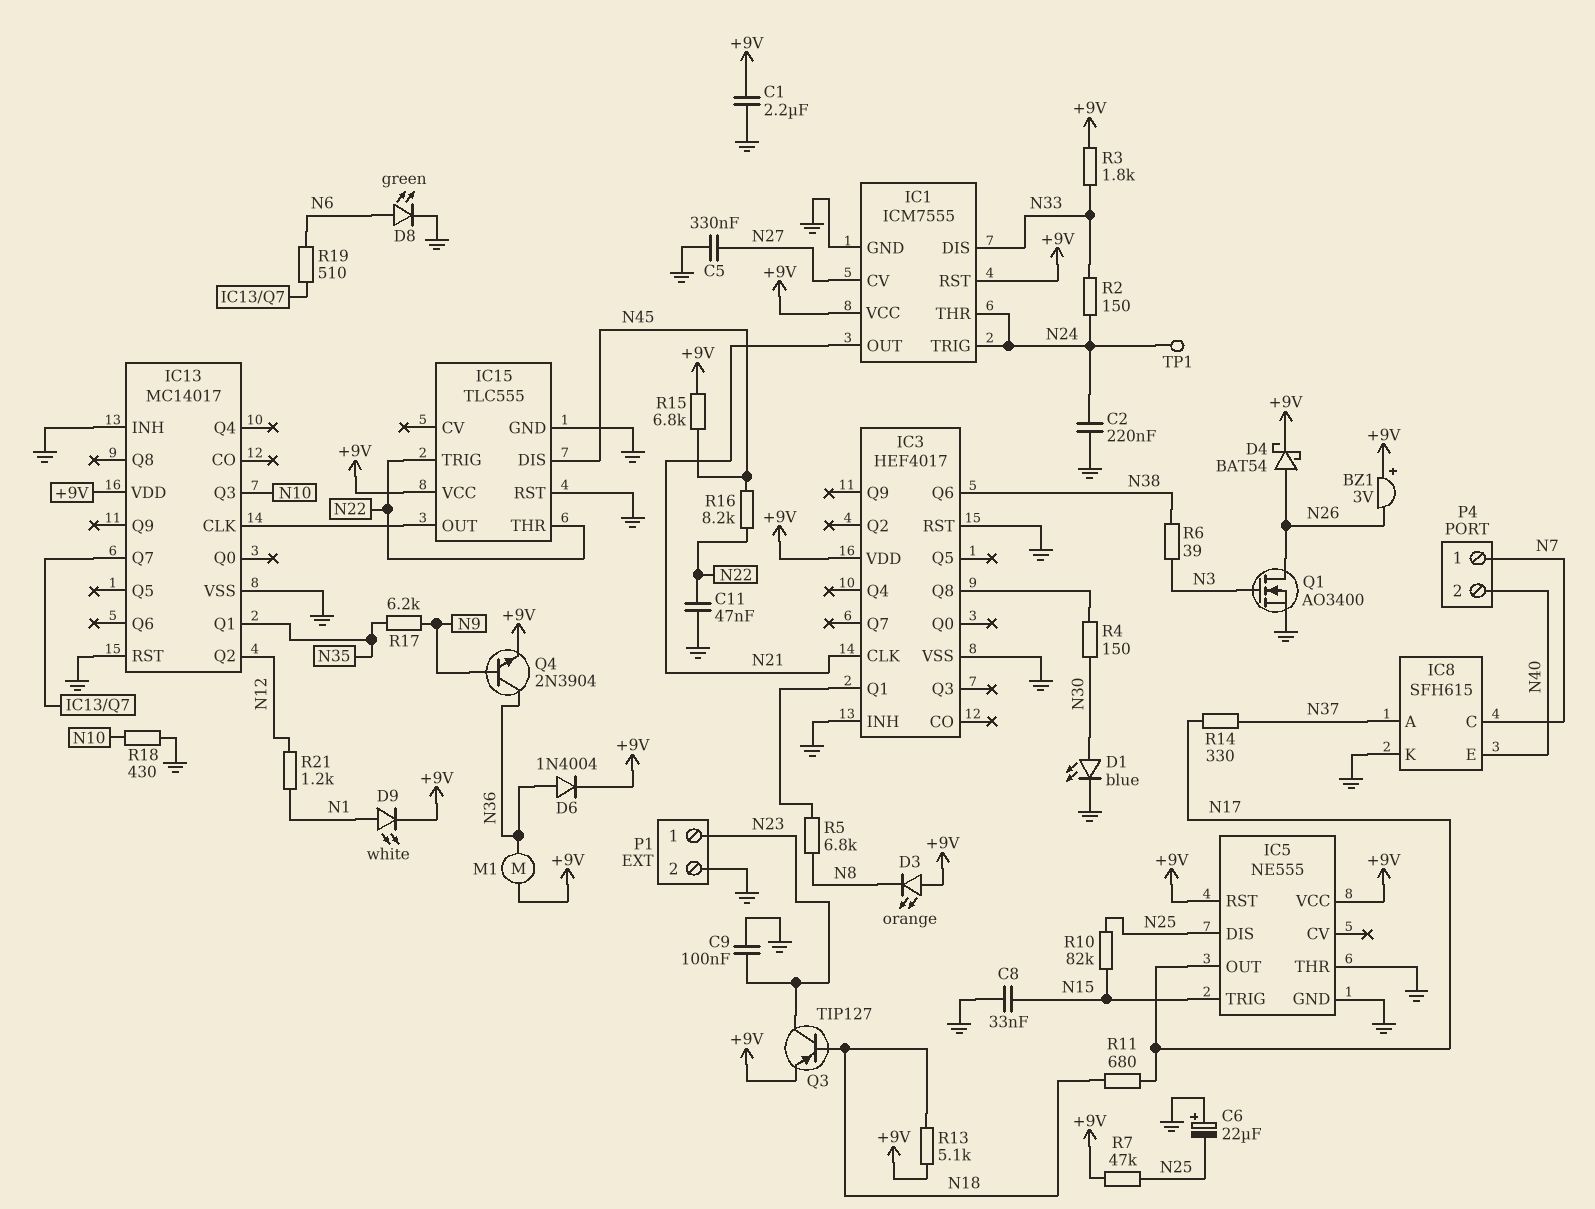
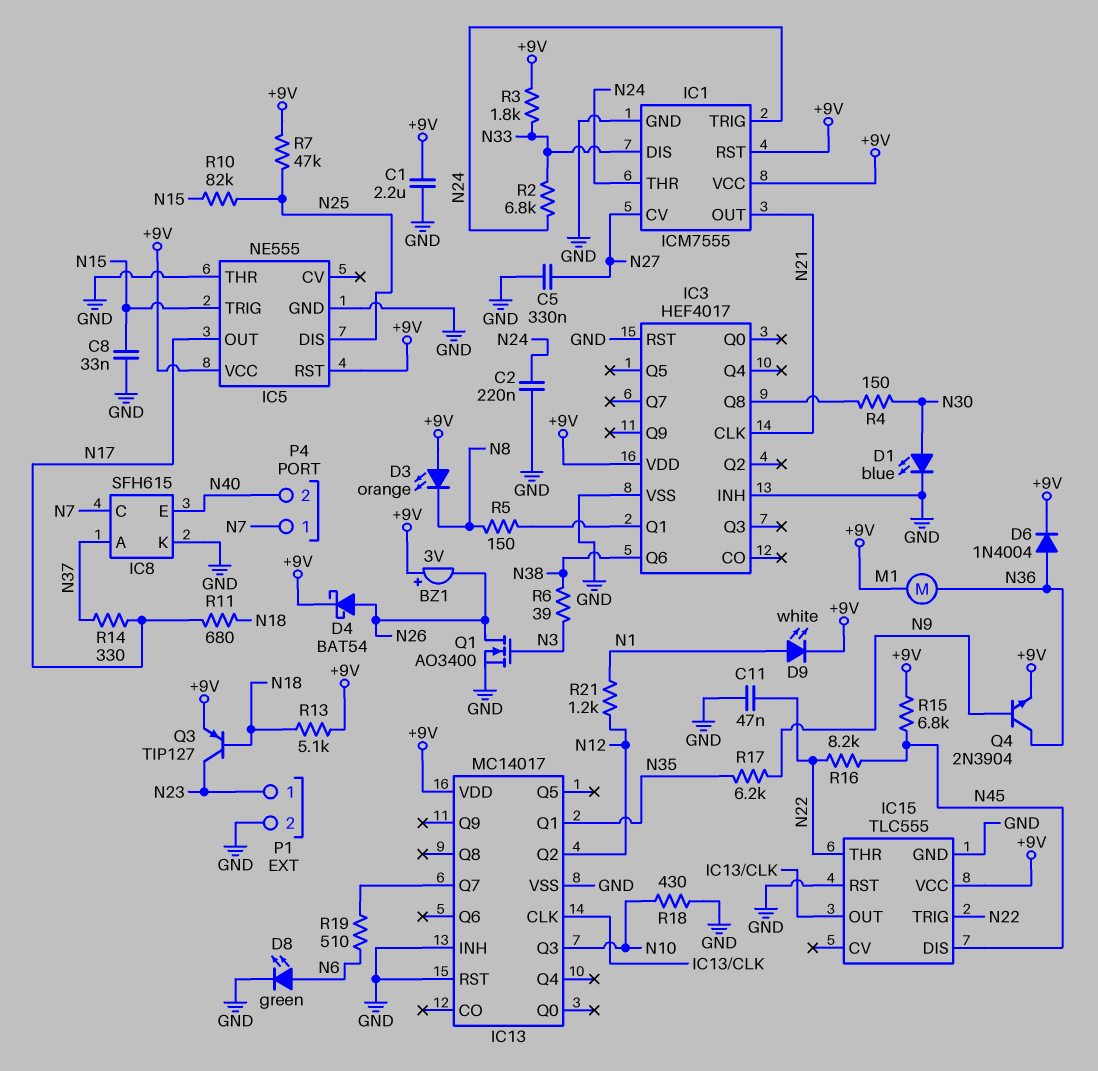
C6: 22uF (plus GND, minus N25) -> none
C9: 100nF (GND, N23) -> none
R2: 150 (N24, N33) -> 6.8k (N24, N33)
R5: 6.8k (IC3/Q1, N8) -> 150 (IC3/Q1, N8)
TP1: test point (N24) -> none

